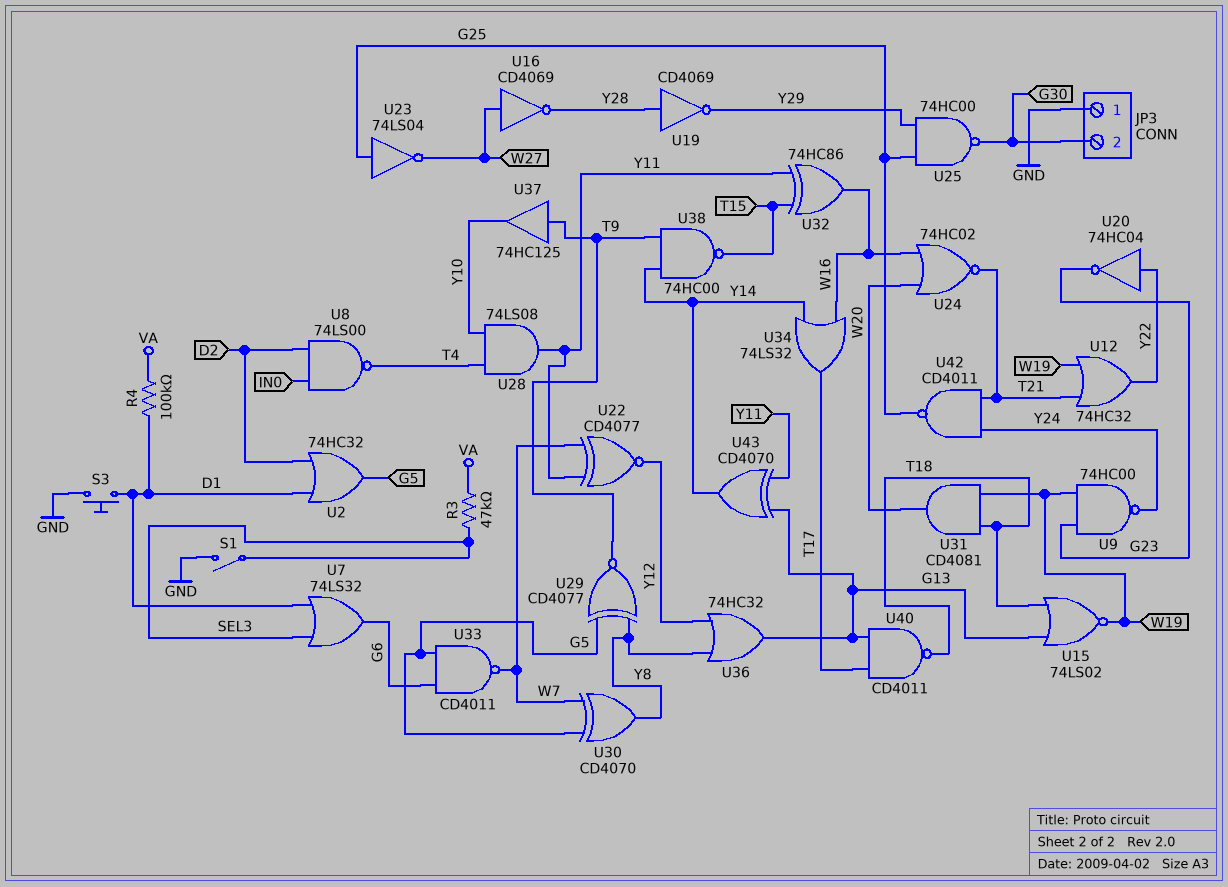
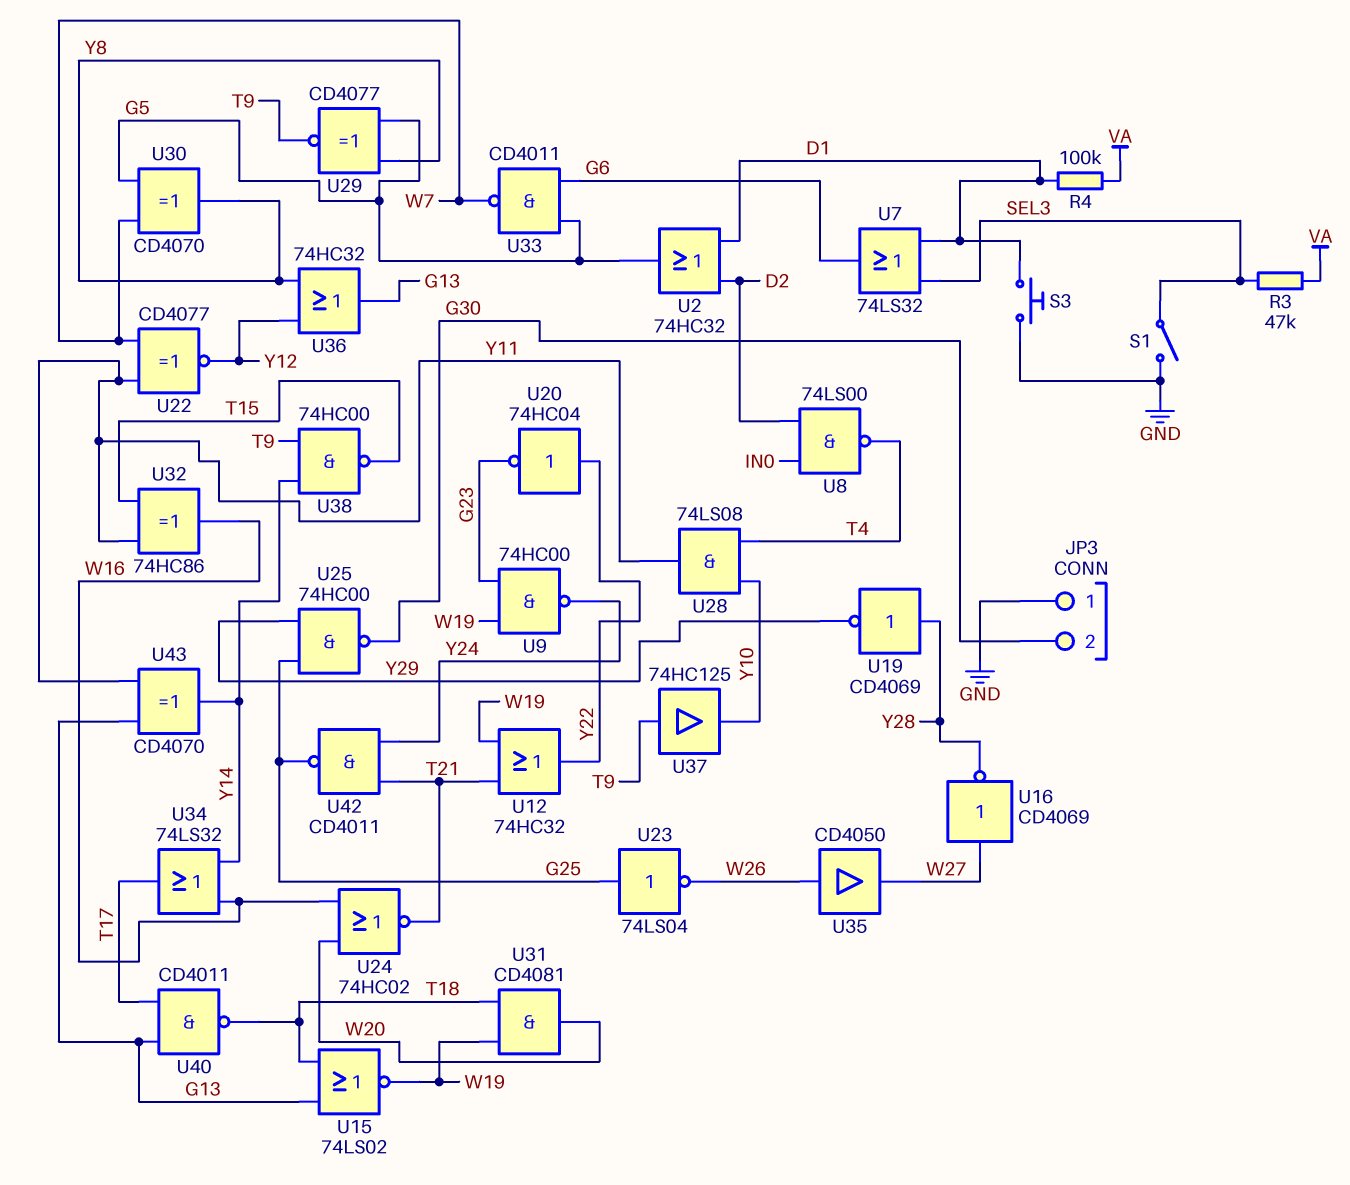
U23: NOT 74LS04 (in G25, out W27) -> NOT 74LS04 (in G25, out W26)
U35: none -> buffer CD4050 (in W26, out W27)

